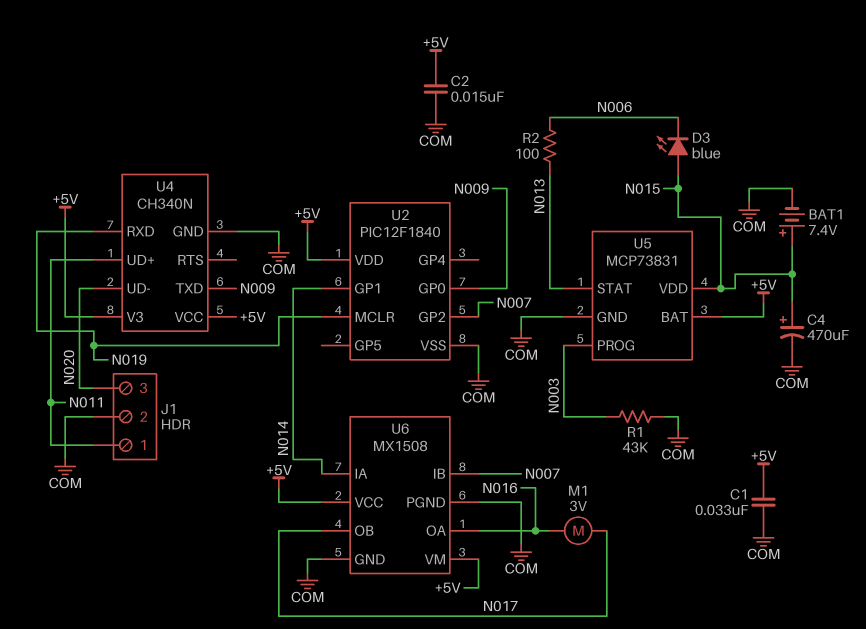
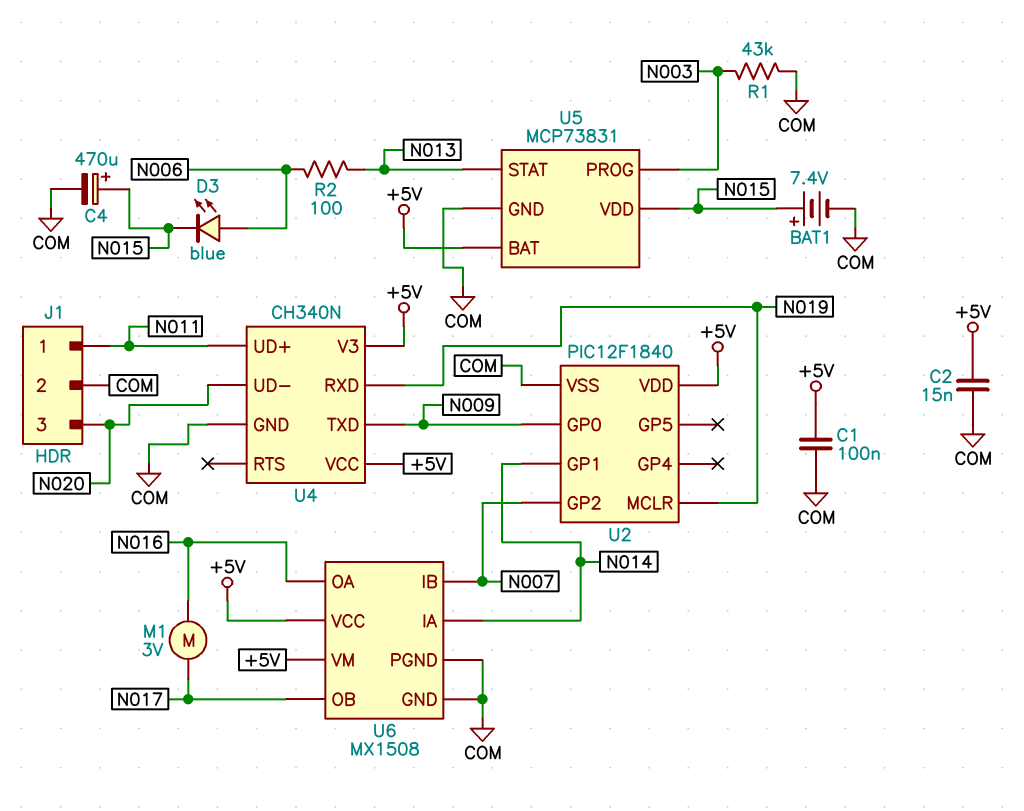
C1: 33nF (+5V, COM) -> 100nF (+5V, COM)
D3: LED blue (A N015, K N006) -> LED blue (A N006, K N015)

